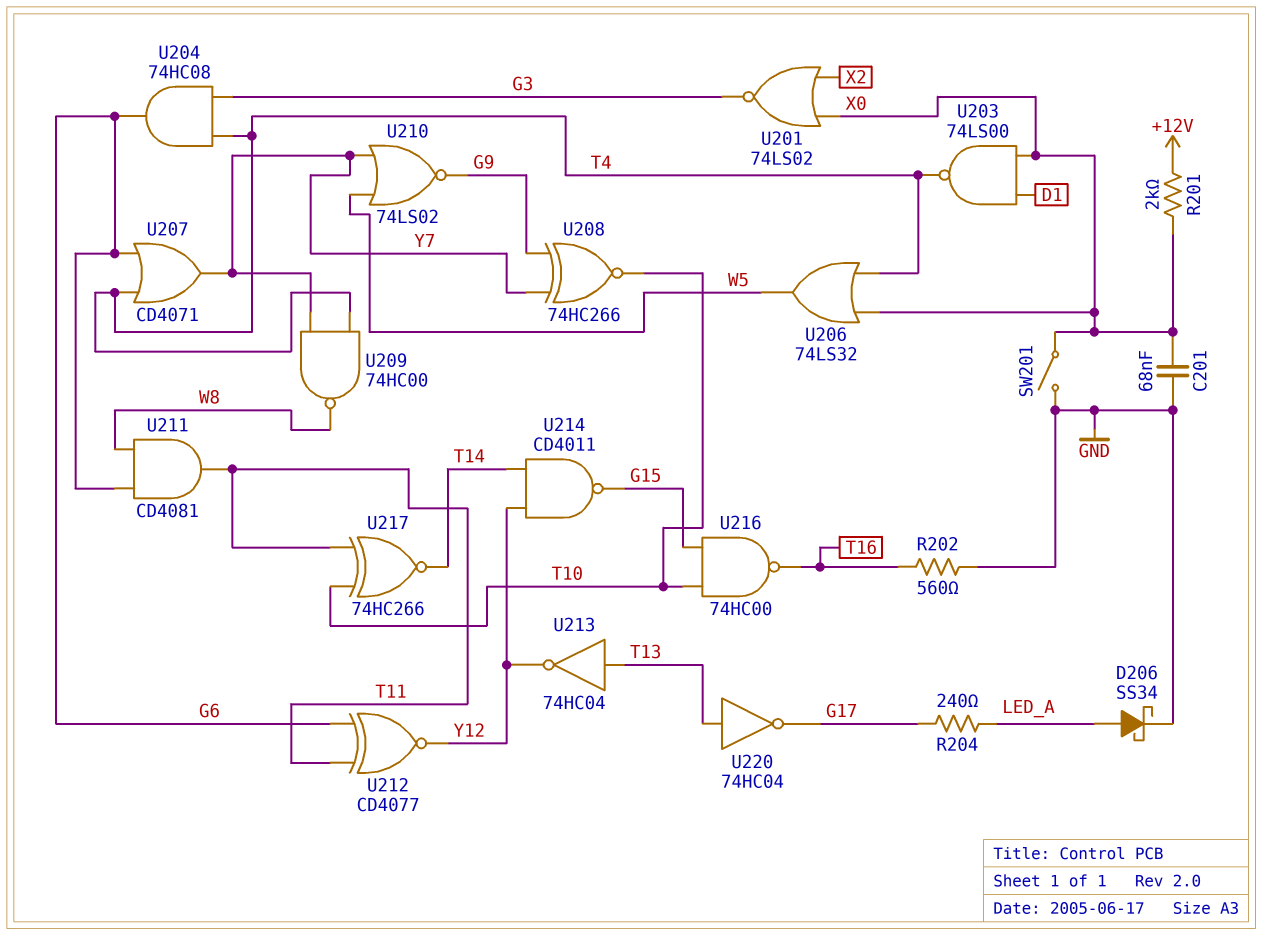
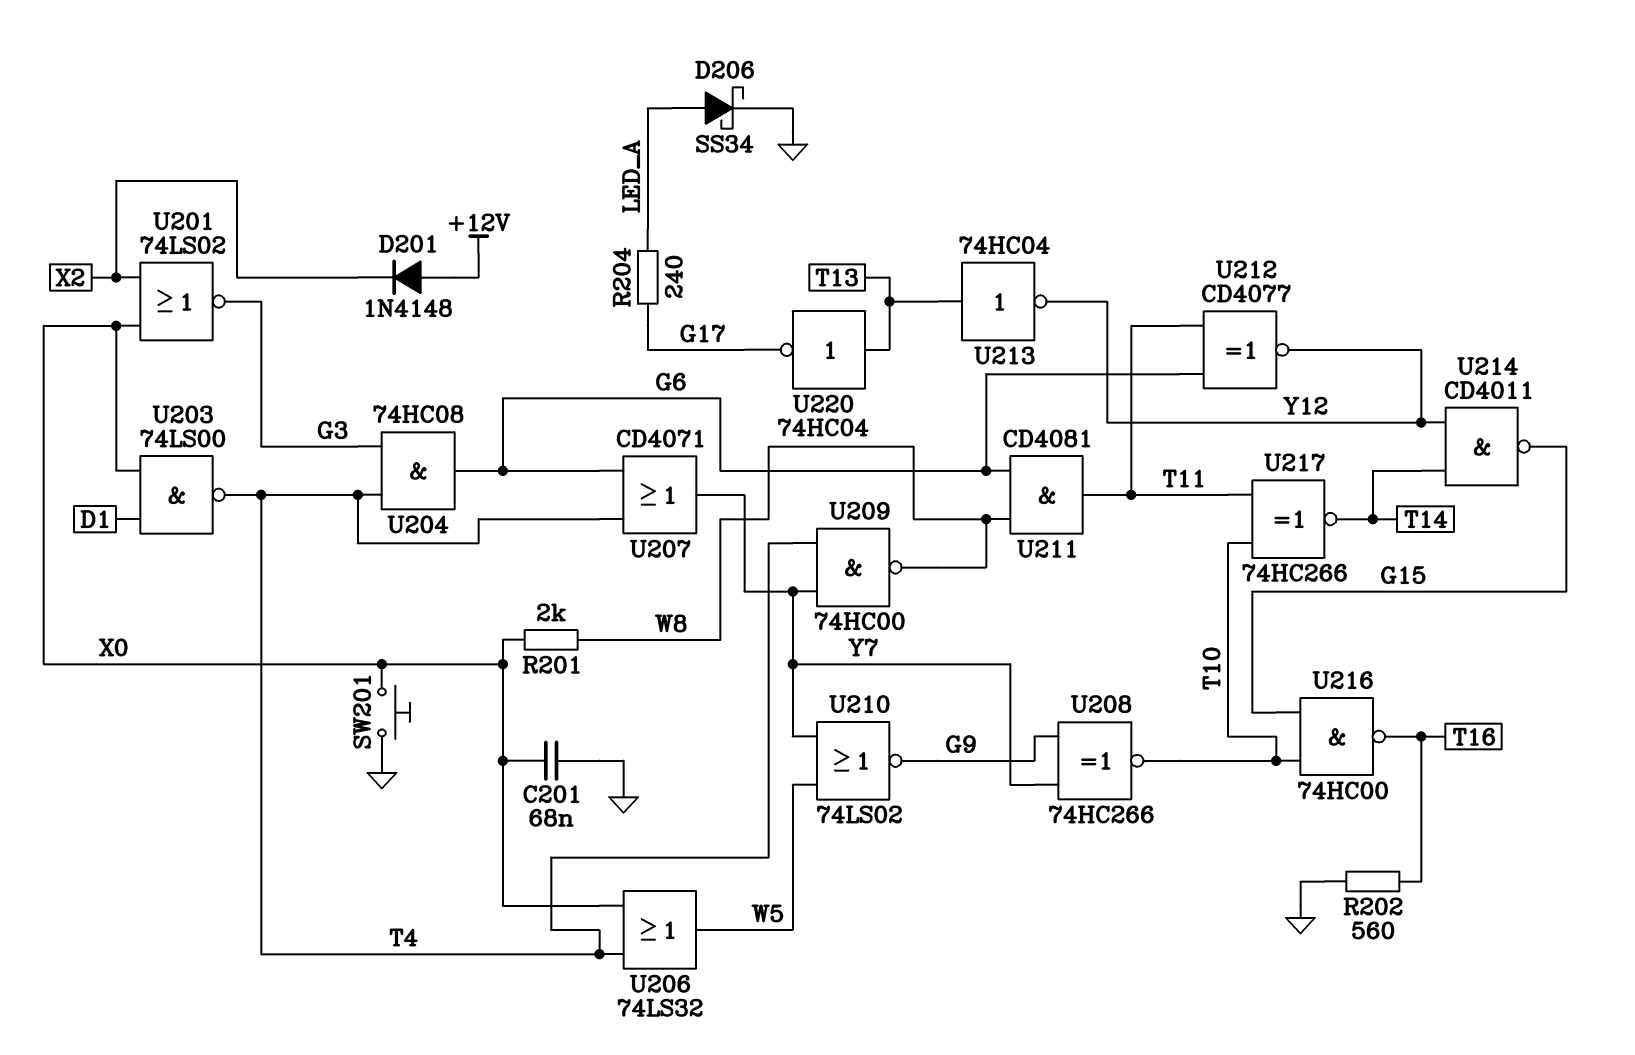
D201: none -> diode 1N4148 (A +12V, K X2)
R201: 2k (+12V, X0) -> 2k (W8, X0)
SW201: switch (GND, X0) -> button (GND, X0)

